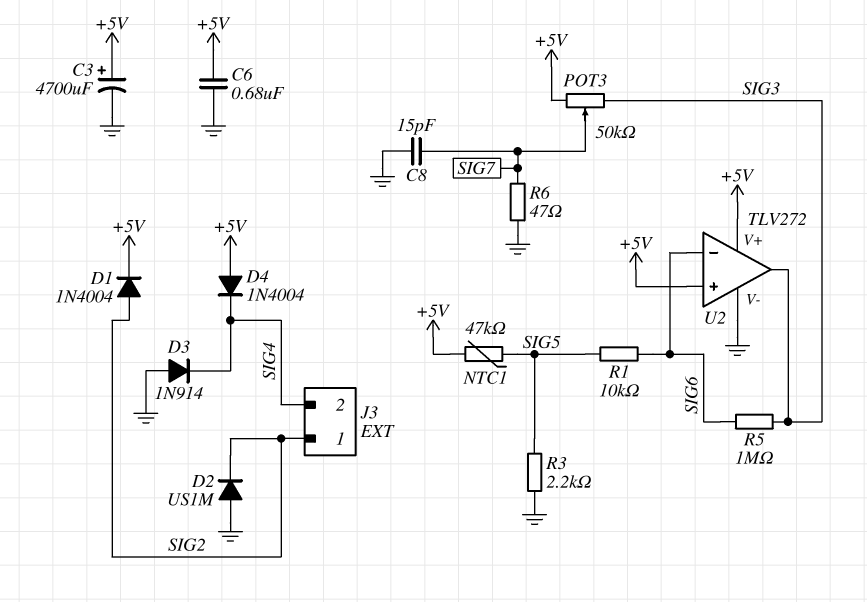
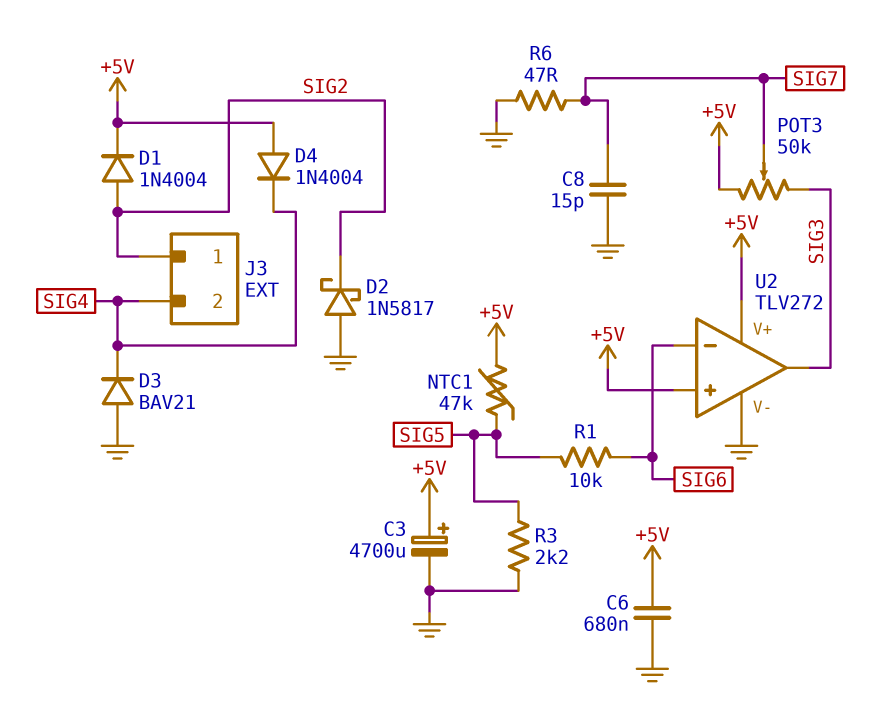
D2: diode US1M (A GND, K SIG2) -> schottky 1N5817 (A GND, K SIG2)
D3: diode 1N914 (A GND, K SIG4) -> diode BAV21 (A GND, K SIG4)
R5: 1M (SIG3, SIG6) -> none

